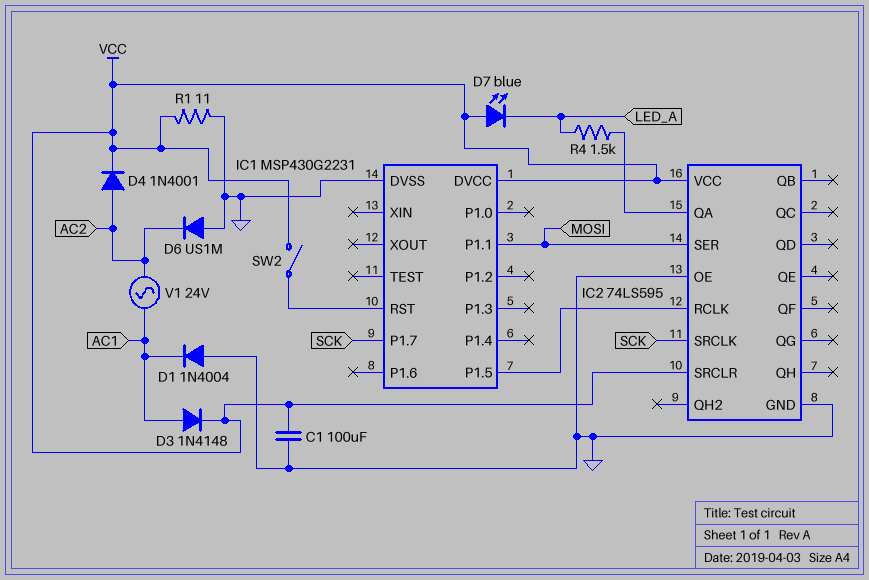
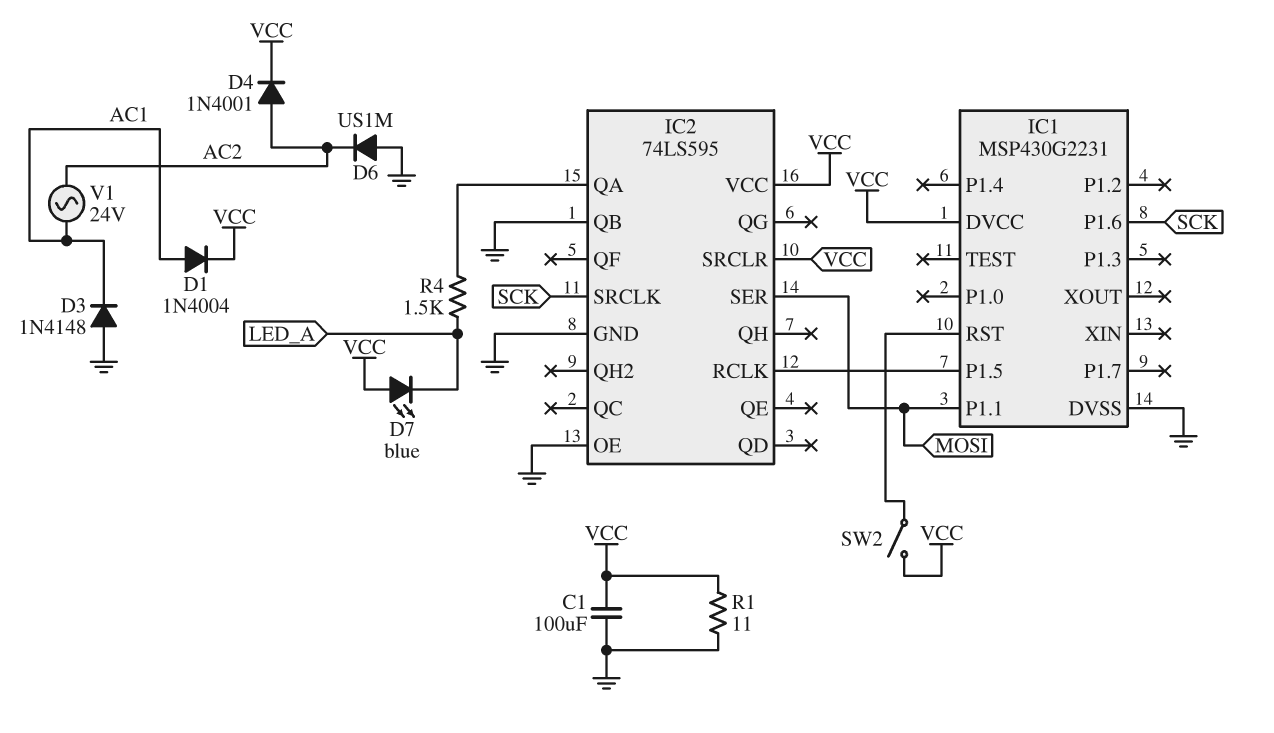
D1: diode 1N4004 (A GND, K AC1) -> diode 1N4004 (A AC1, K VCC)
D3: diode 1N4148 (A AC1, K VCC) -> diode 1N4148 (A GND, K AC1)
IC1 pin P1.6: none -> SCK
IC1 pin P1.7: SCK -> none
IC2 pin QB: none -> GND

